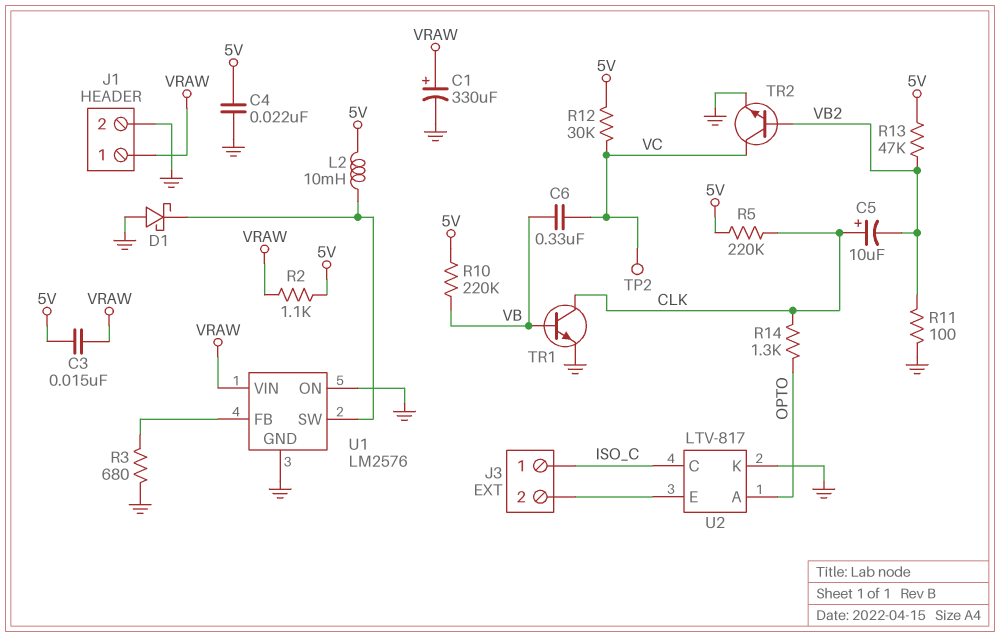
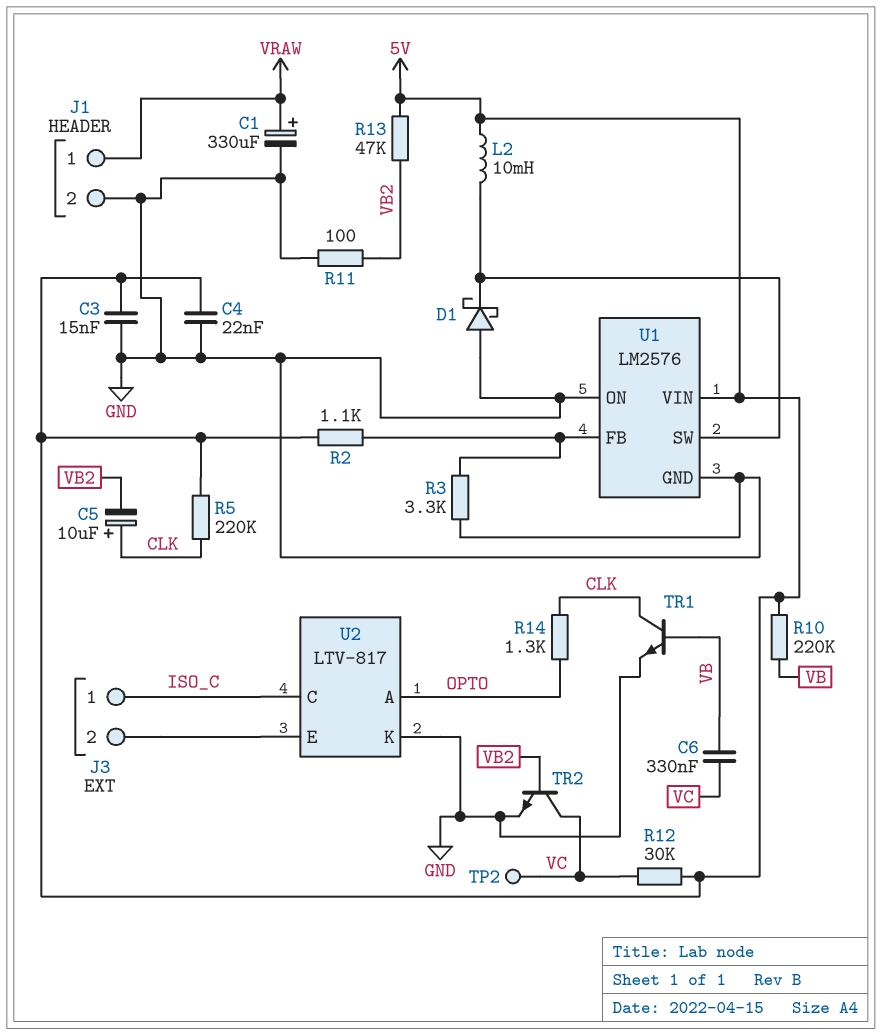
C3: 15nF (5V, VRAW) -> 15nF (5V, GND)
R2: 1.1k (5V, VRAW) -> 1.1k (5V, U1/FB)
R3: 680 (GND, U1/FB) -> 3.3k (GND, U1/FB)
U1 pin VIN: VRAW -> 5V

